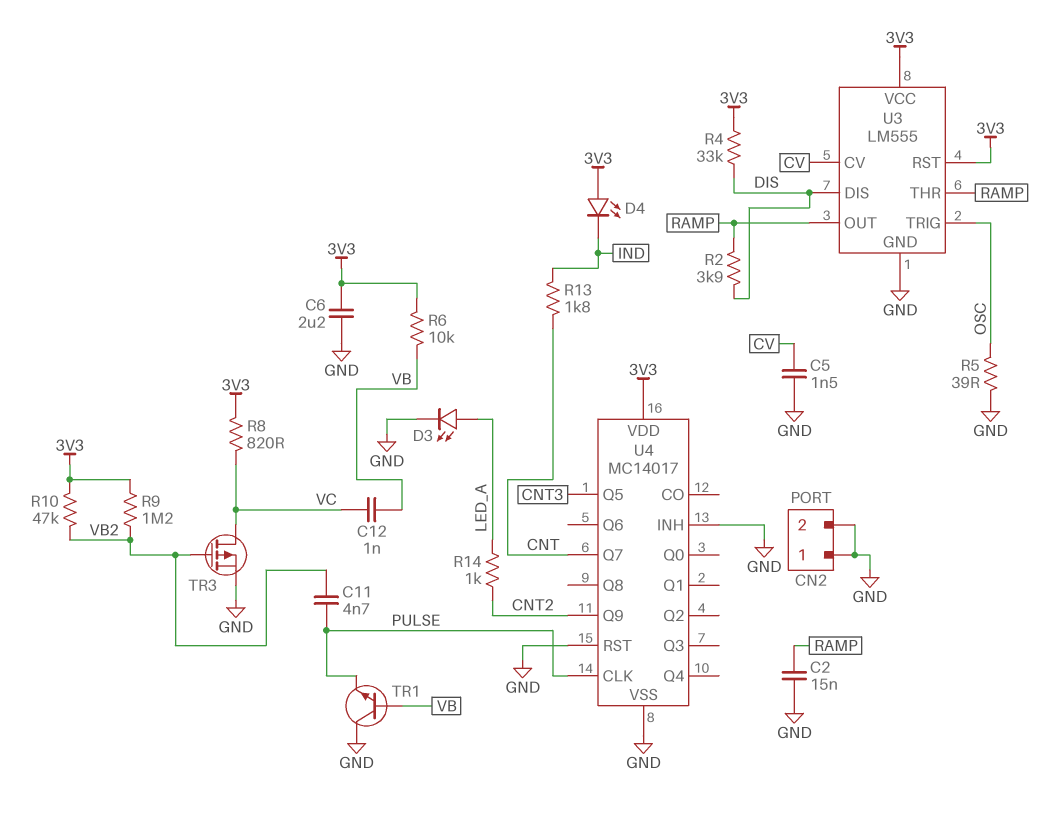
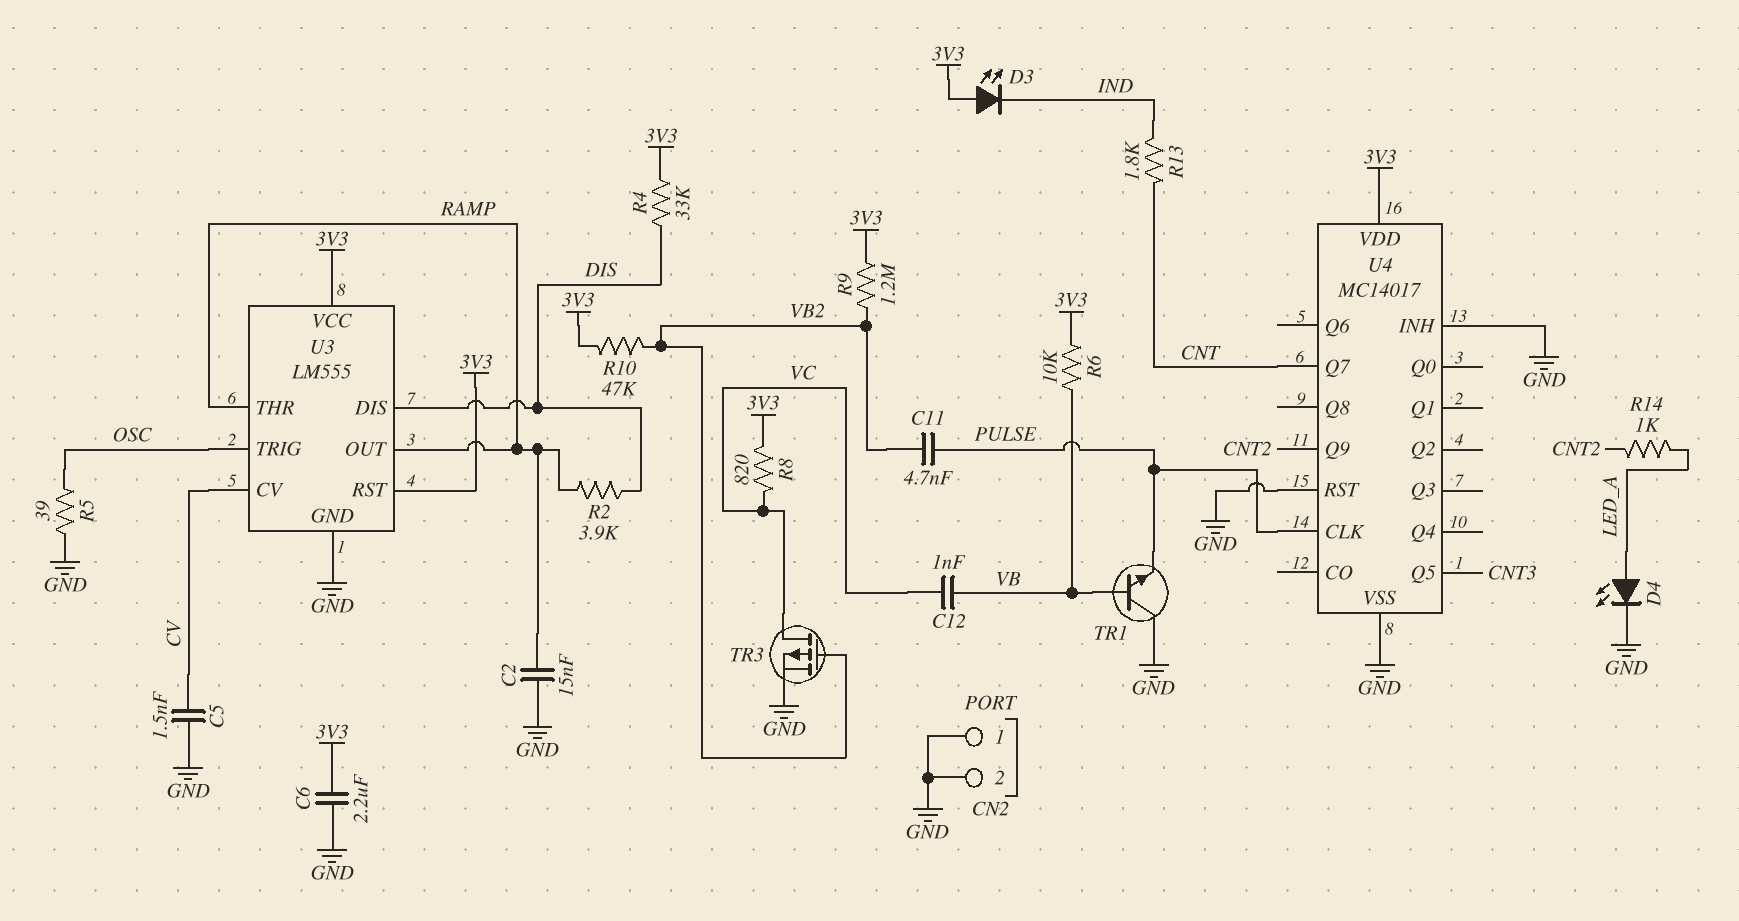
D3: LED (A LED_A, K GND) -> LED (A 3V3, K IND)
D4: LED (A 3V3, K IND) -> LED (A LED_A, K GND)

